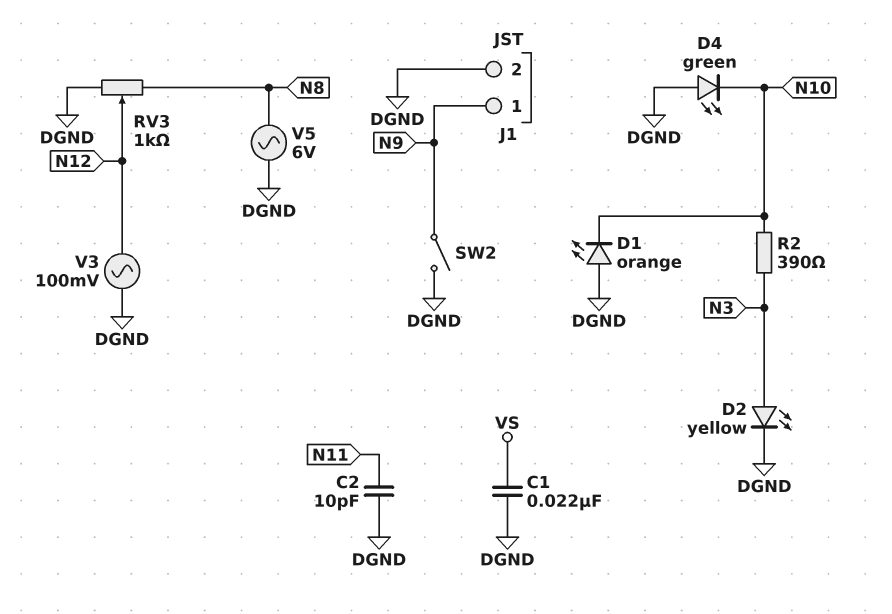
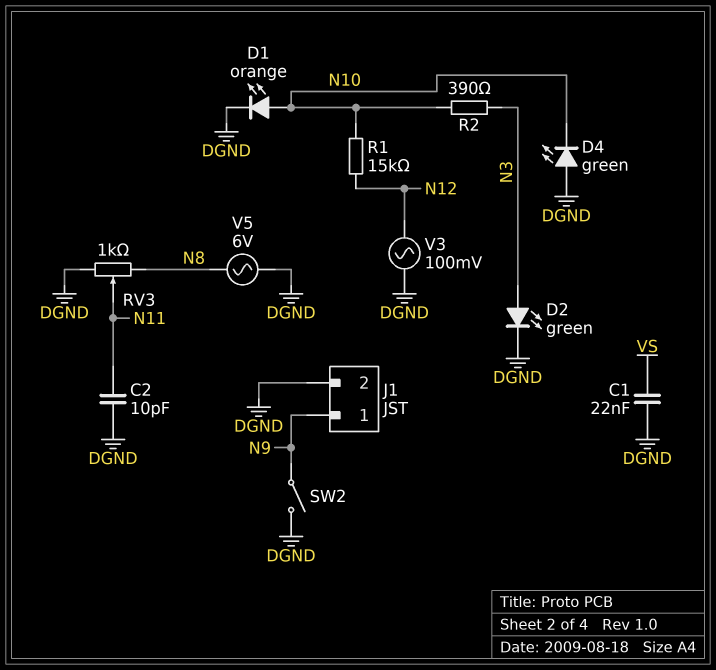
D1: LED orange (A DGND, K N10) -> LED orange (A N10, K DGND)
D2: LED yellow (A N3, K DGND) -> LED green (A N3, K DGND)
R1: none -> 15k (N10, N12)
RV3: 1k (DGND, N8, wiper N12) -> 1k (DGND, N8, wiper N11)

